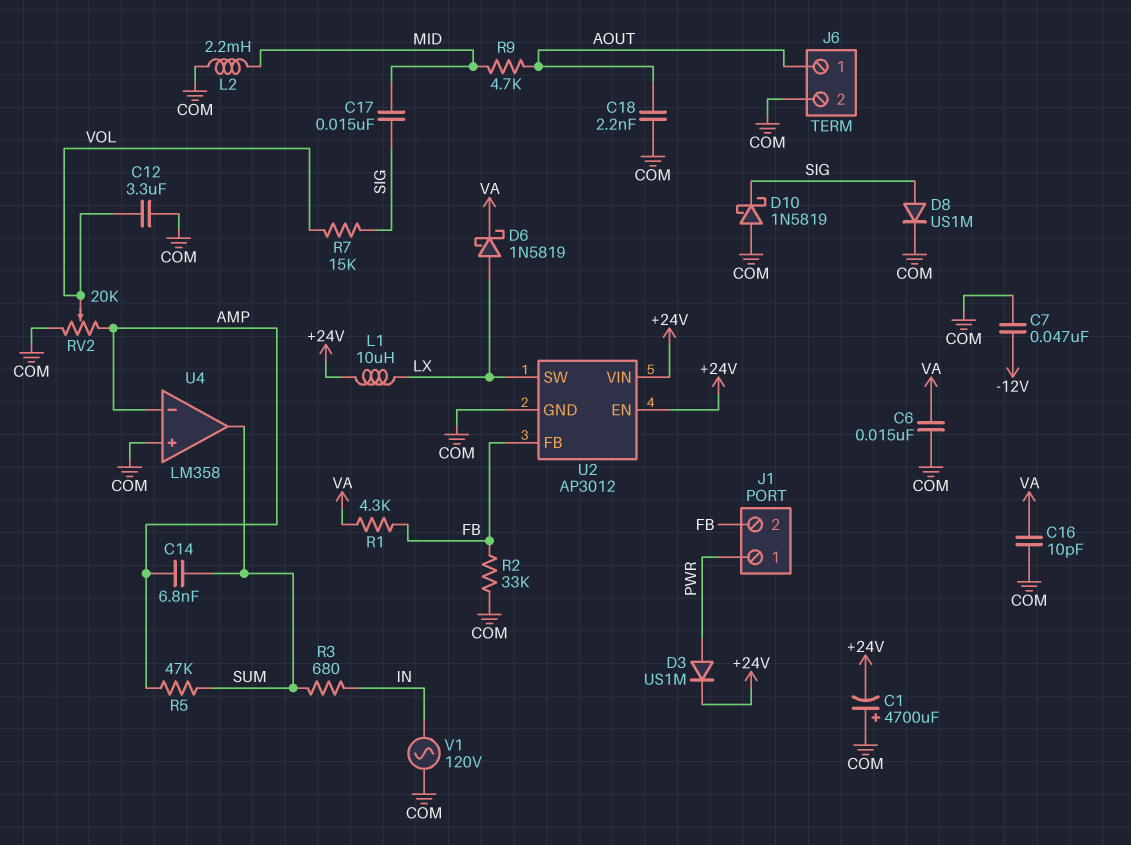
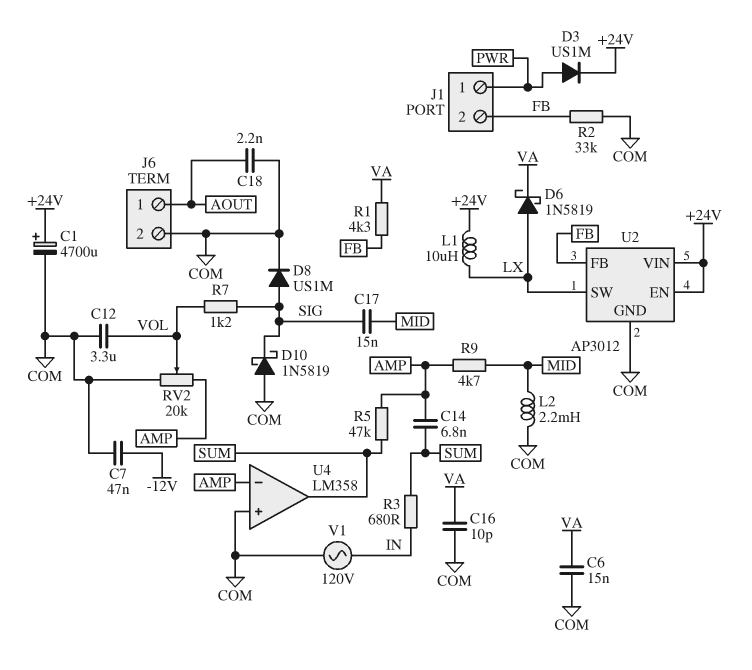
C1: 4700uF (plus COM, minus +24V) -> 4700uF (plus +24V, minus COM)
R7: 15k (SIG, VOL) -> 1.2k (SIG, VOL)
R9: 4.7k (AOUT, MID) -> 4.7k (AMP, MID)

